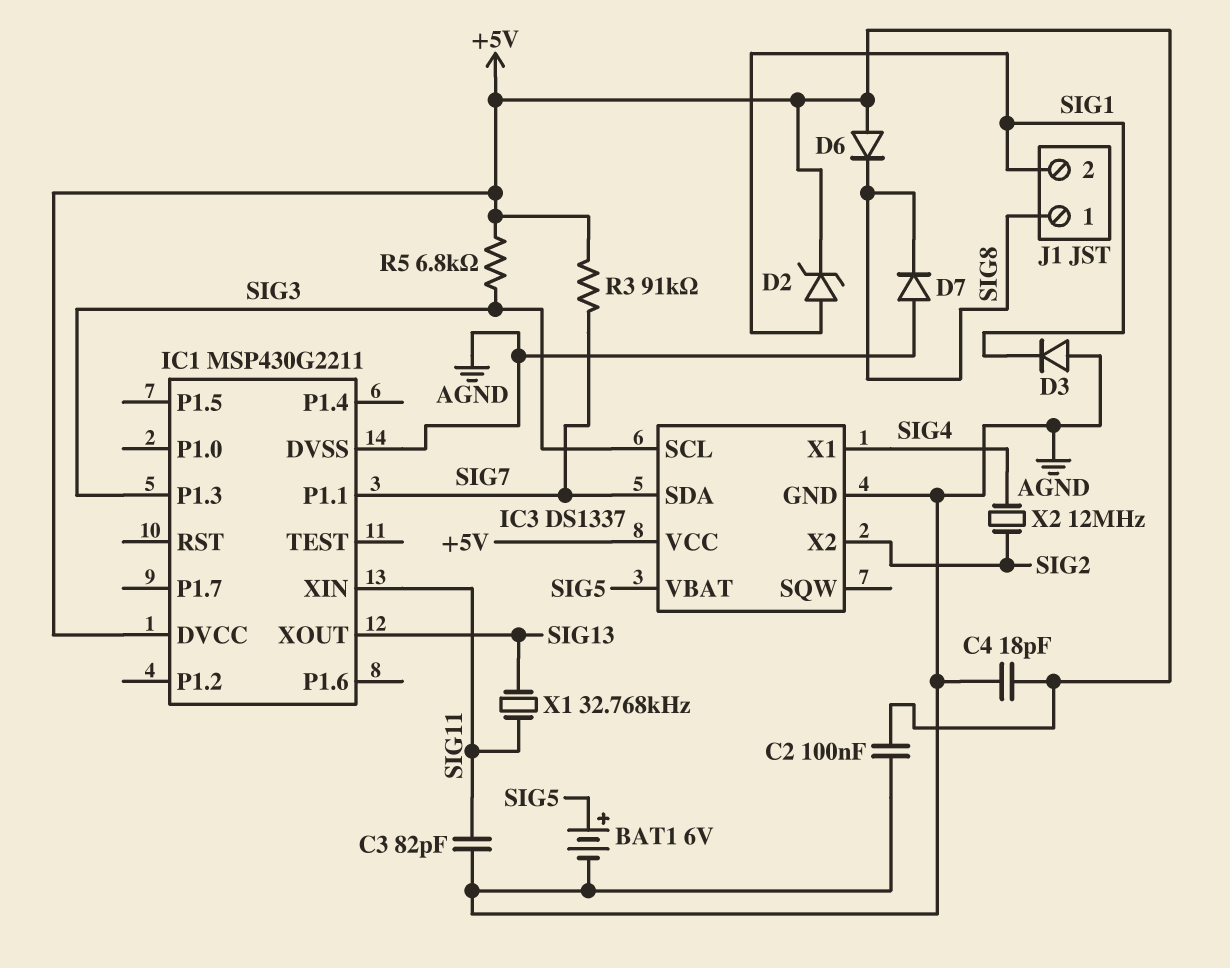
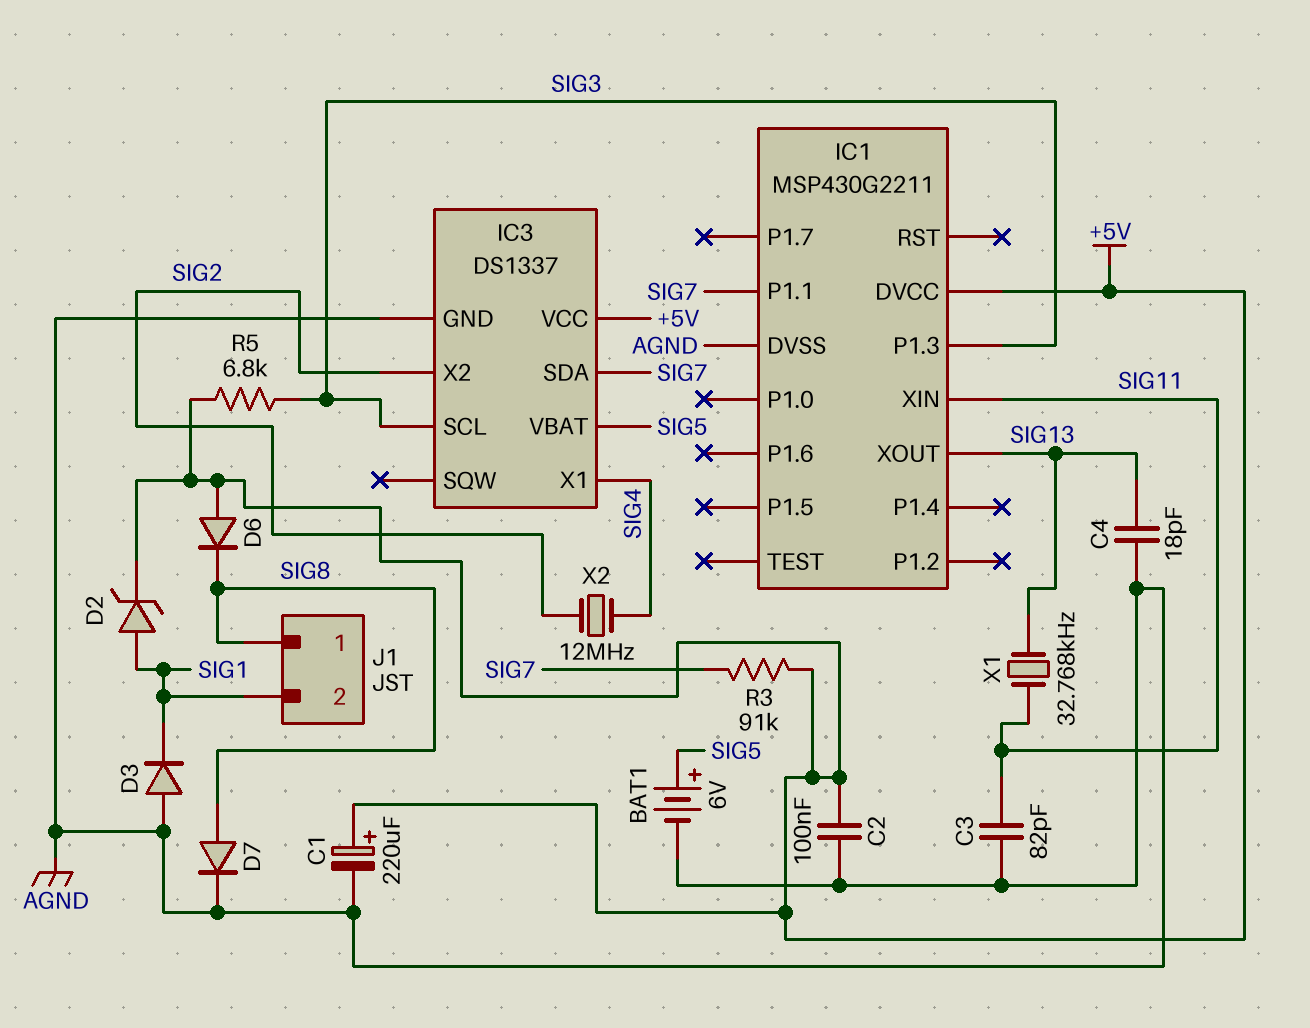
C1: none -> 220uF (plus +5V, minus AGND)
C4: 18pF (+5V, AGND) -> 18pF (AGND, SIG13)
D7: diode (A AGND, K SIG8) -> diode (A SIG8, K AGND)

